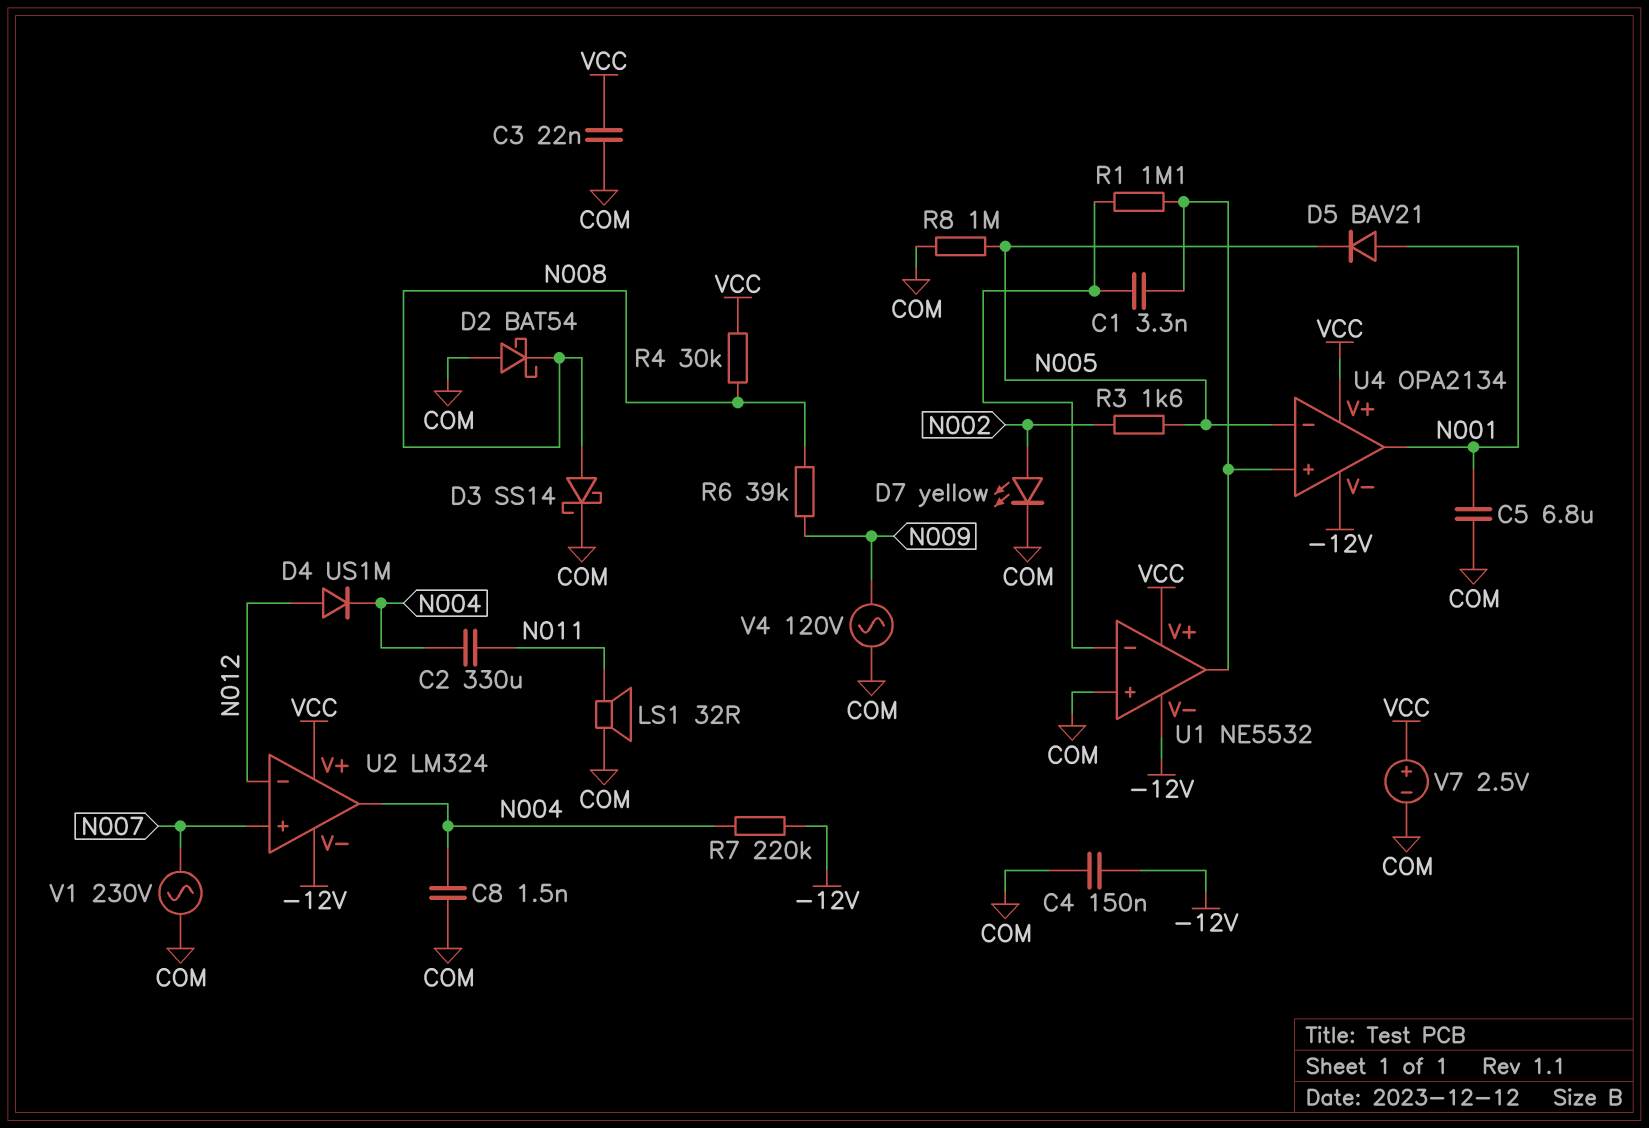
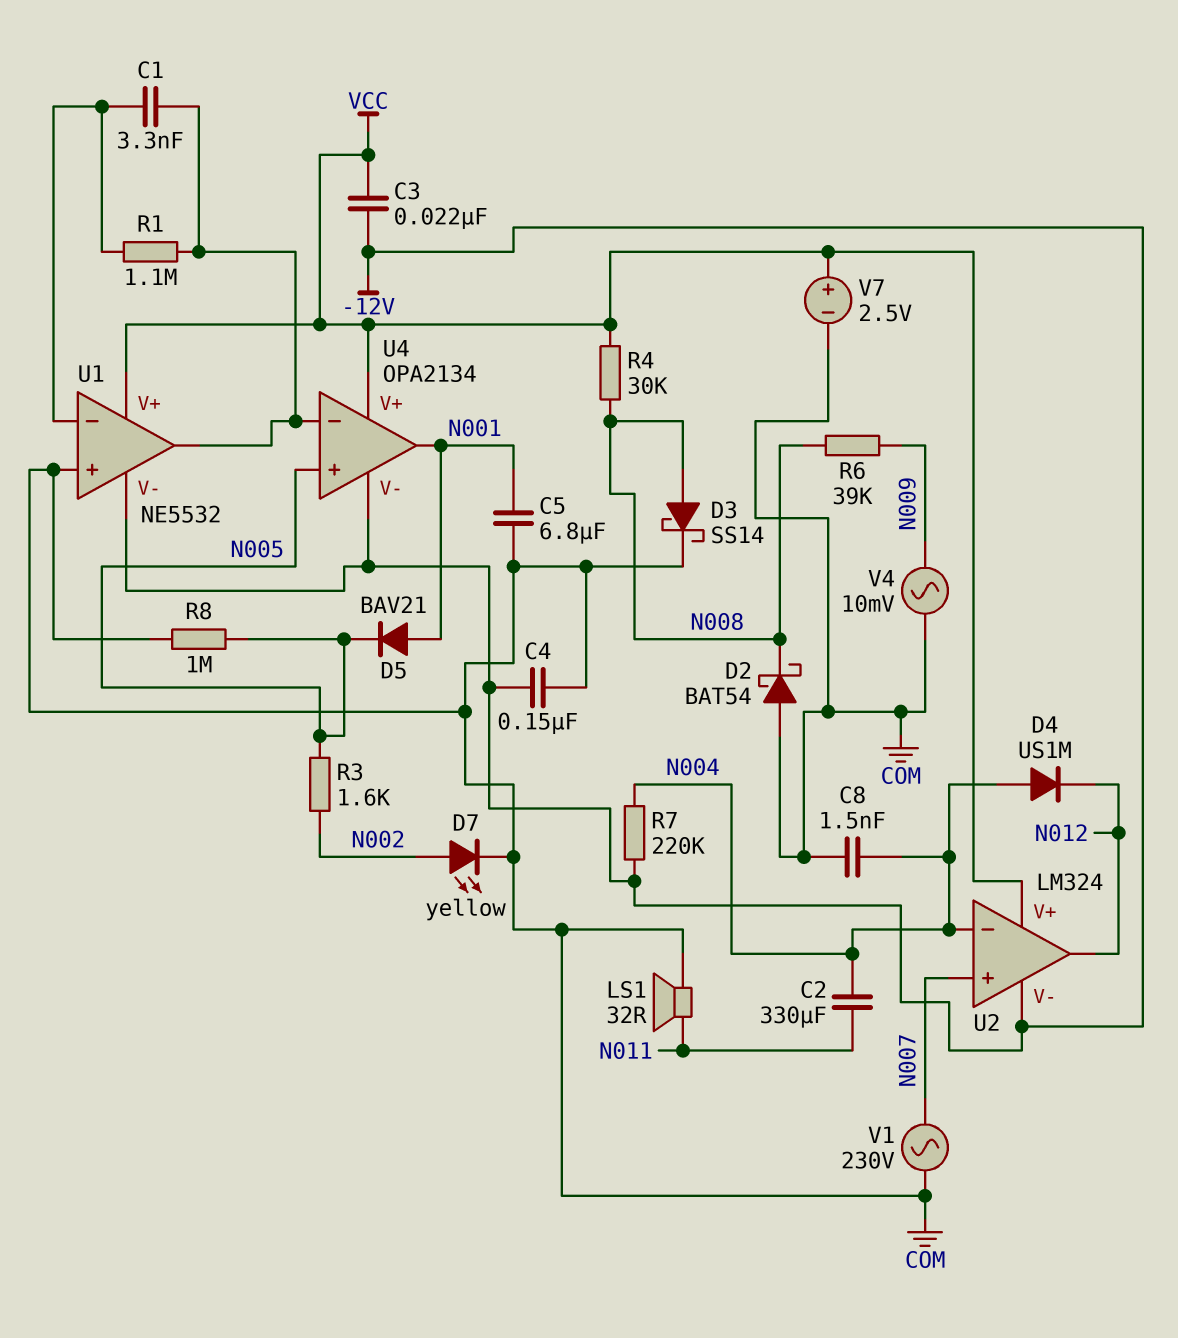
C3: 22nF (COM, VCC) -> 22nF (-12V, VCC)
D4: diode US1M (A N012, K N004) -> diode US1M (A N004, K N012)
U2 pin in-: N012 -> N004
U2 pin out: N004 -> N012
U4 pin in+: U1/out -> N005
U4 pin in-: N005 -> U1/out
V4: AC 120V (COM, N009) -> AC 10mV (COM, N009)

